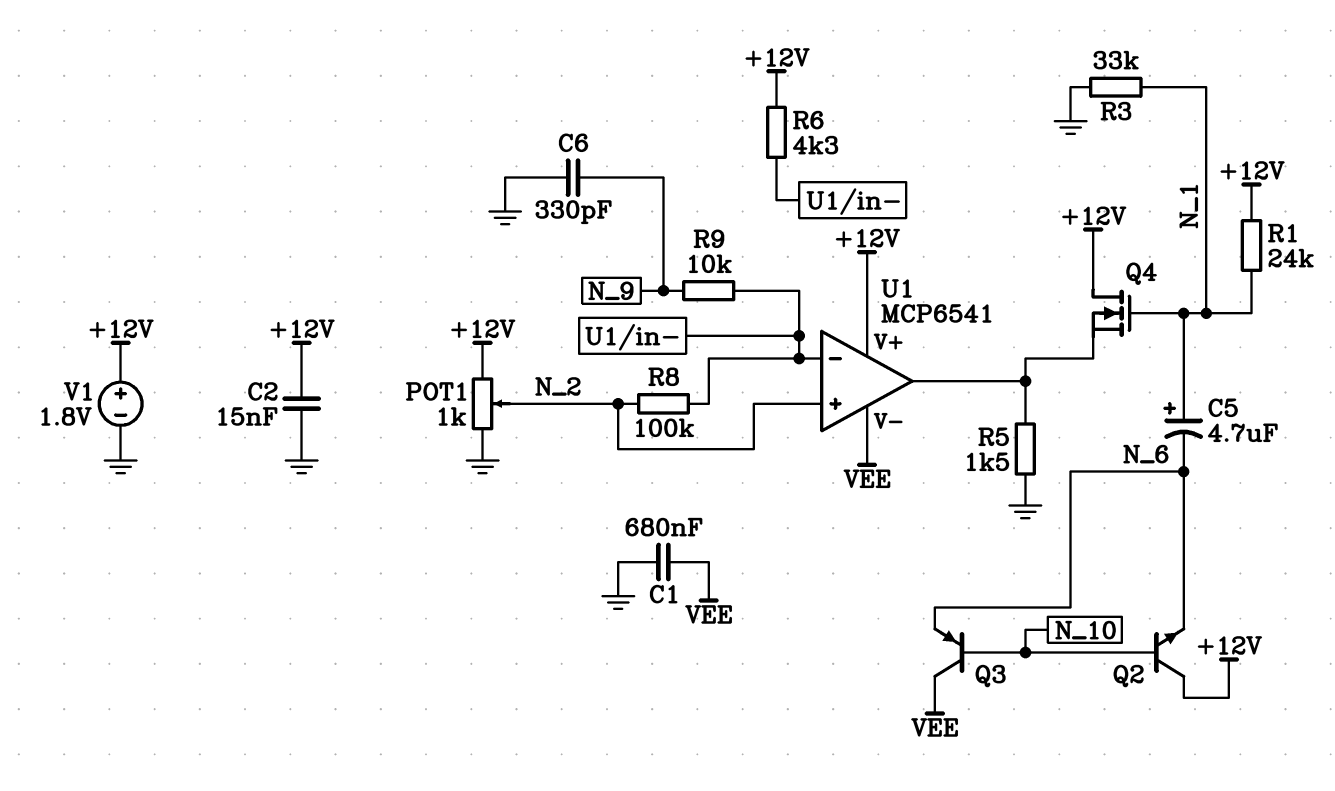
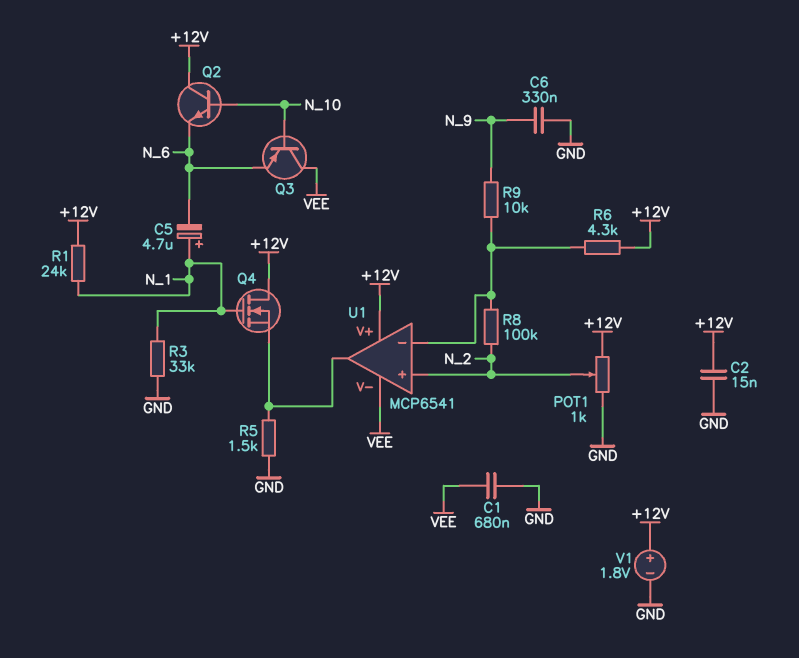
C6: 330pF (GND, N_9) -> 330nF (GND, N_9)

